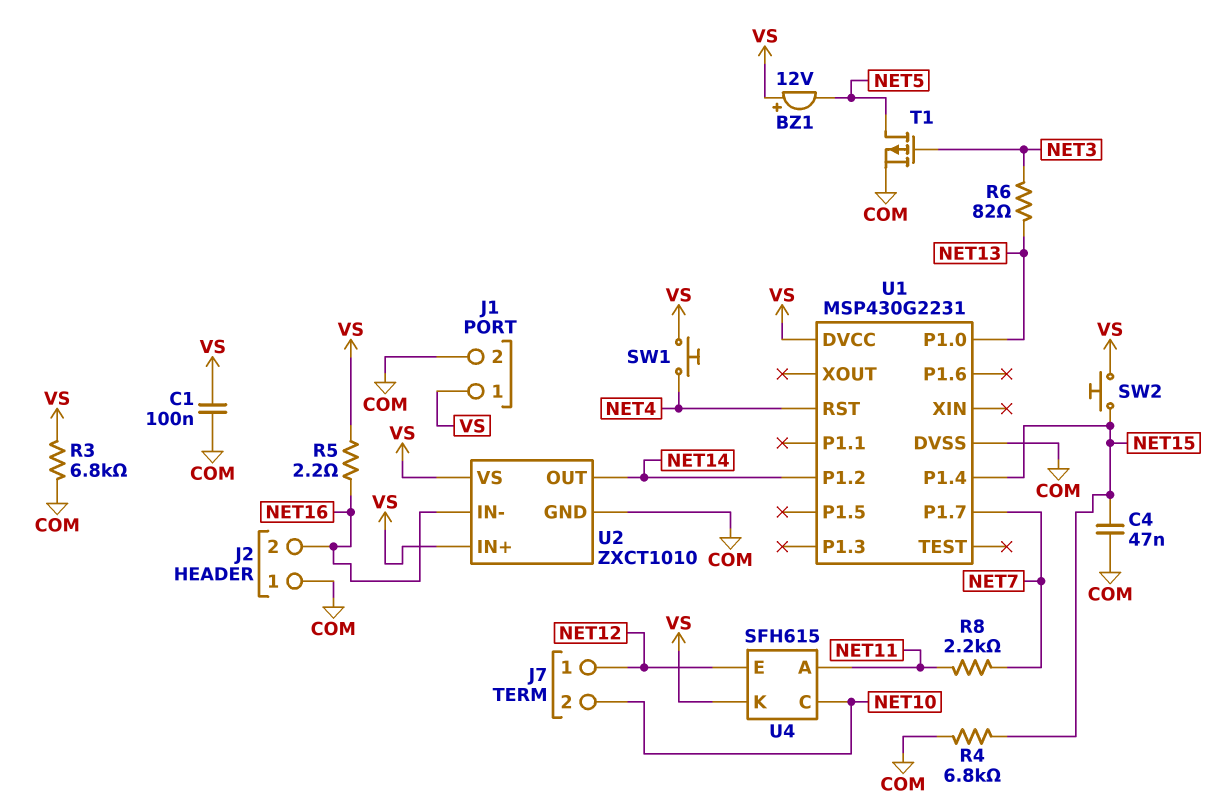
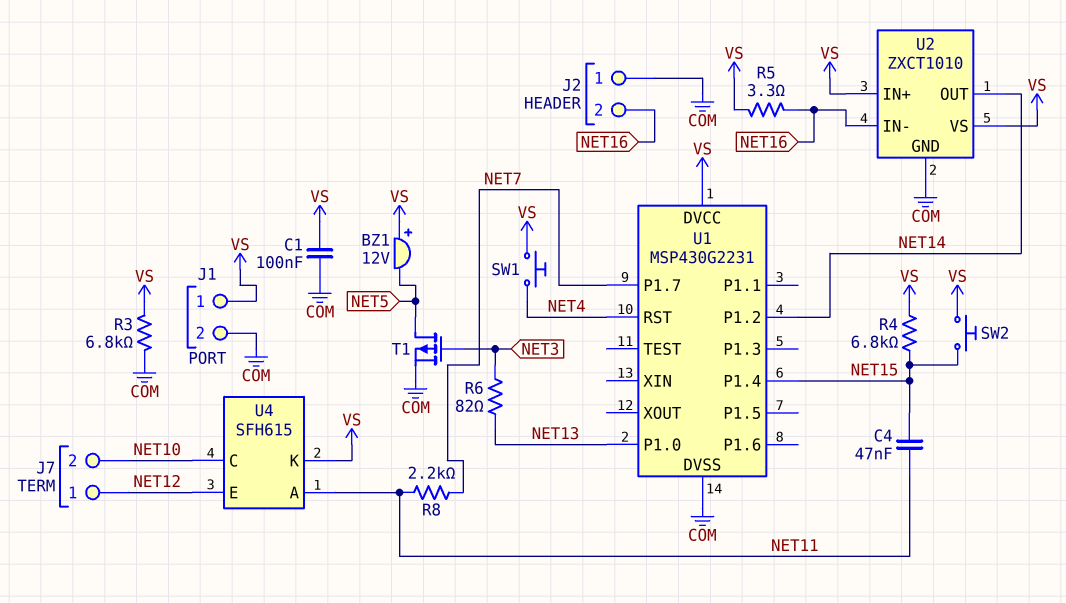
C4: 47nF (COM, NET15) -> 47nF (NET11, NET15)
R4: 6.8k (COM, NET15) -> 6.8k (NET15, VS)
R5: 2.2 (NET16, VS) -> 3.3 (NET16, VS)

